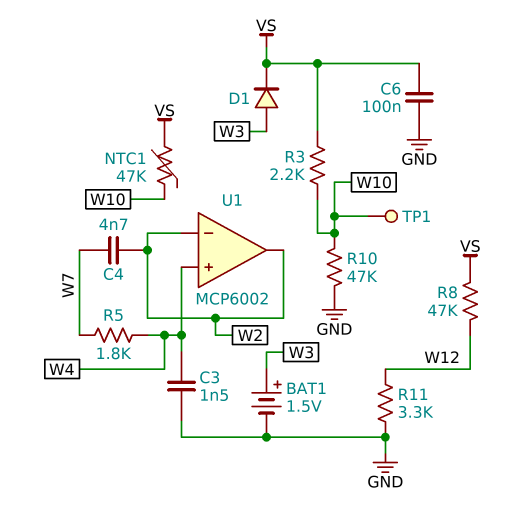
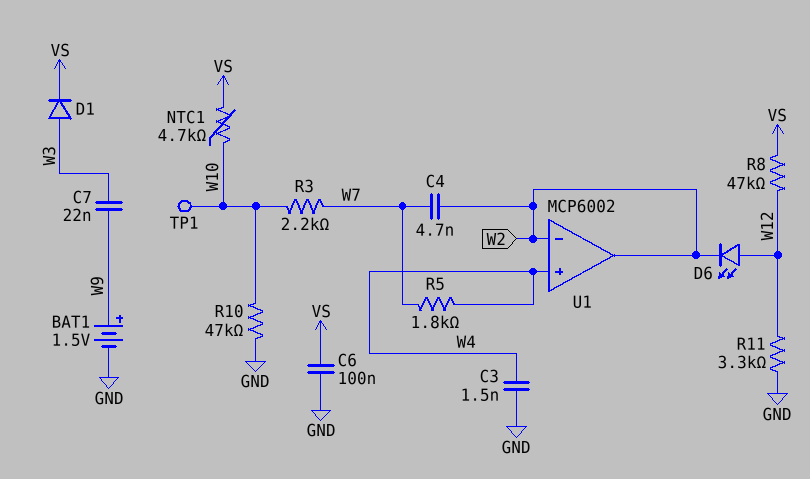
BAT1: 1.5V (plus W3, minus GND) -> 1.5V (plus W9, minus GND)
C7: none -> 22nF (W3, W9)
D6: none -> LED (A W12, K W2)
NTC1: 47k (VS, W10) -> 4.7k (VS, W10)
R3: 2.2k (VS, W10) -> 2.2k (W7, W10)

